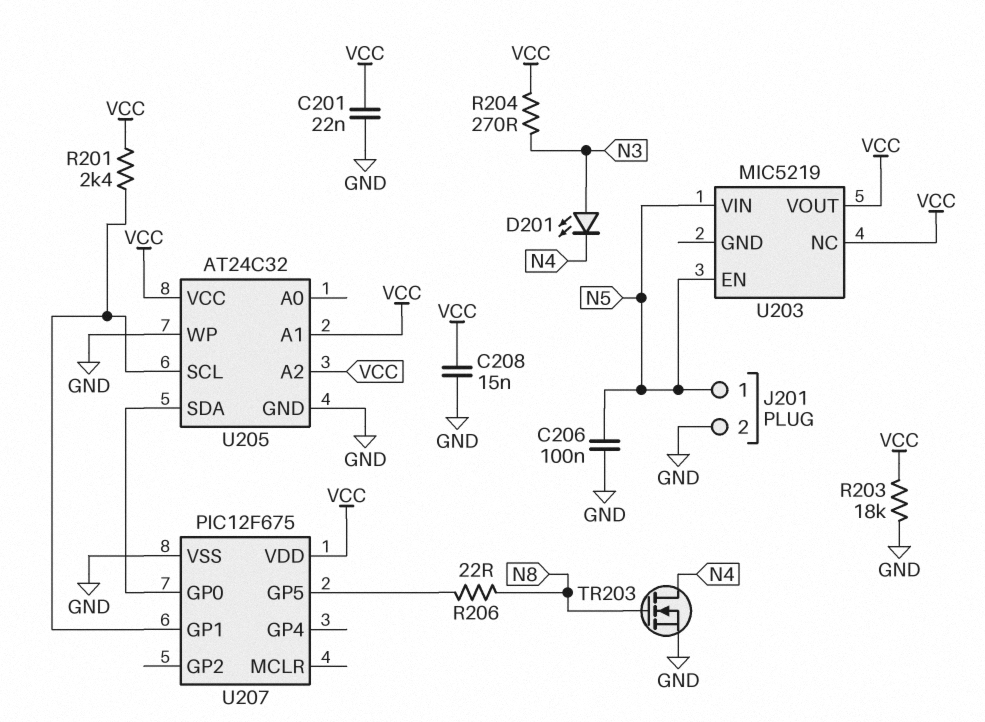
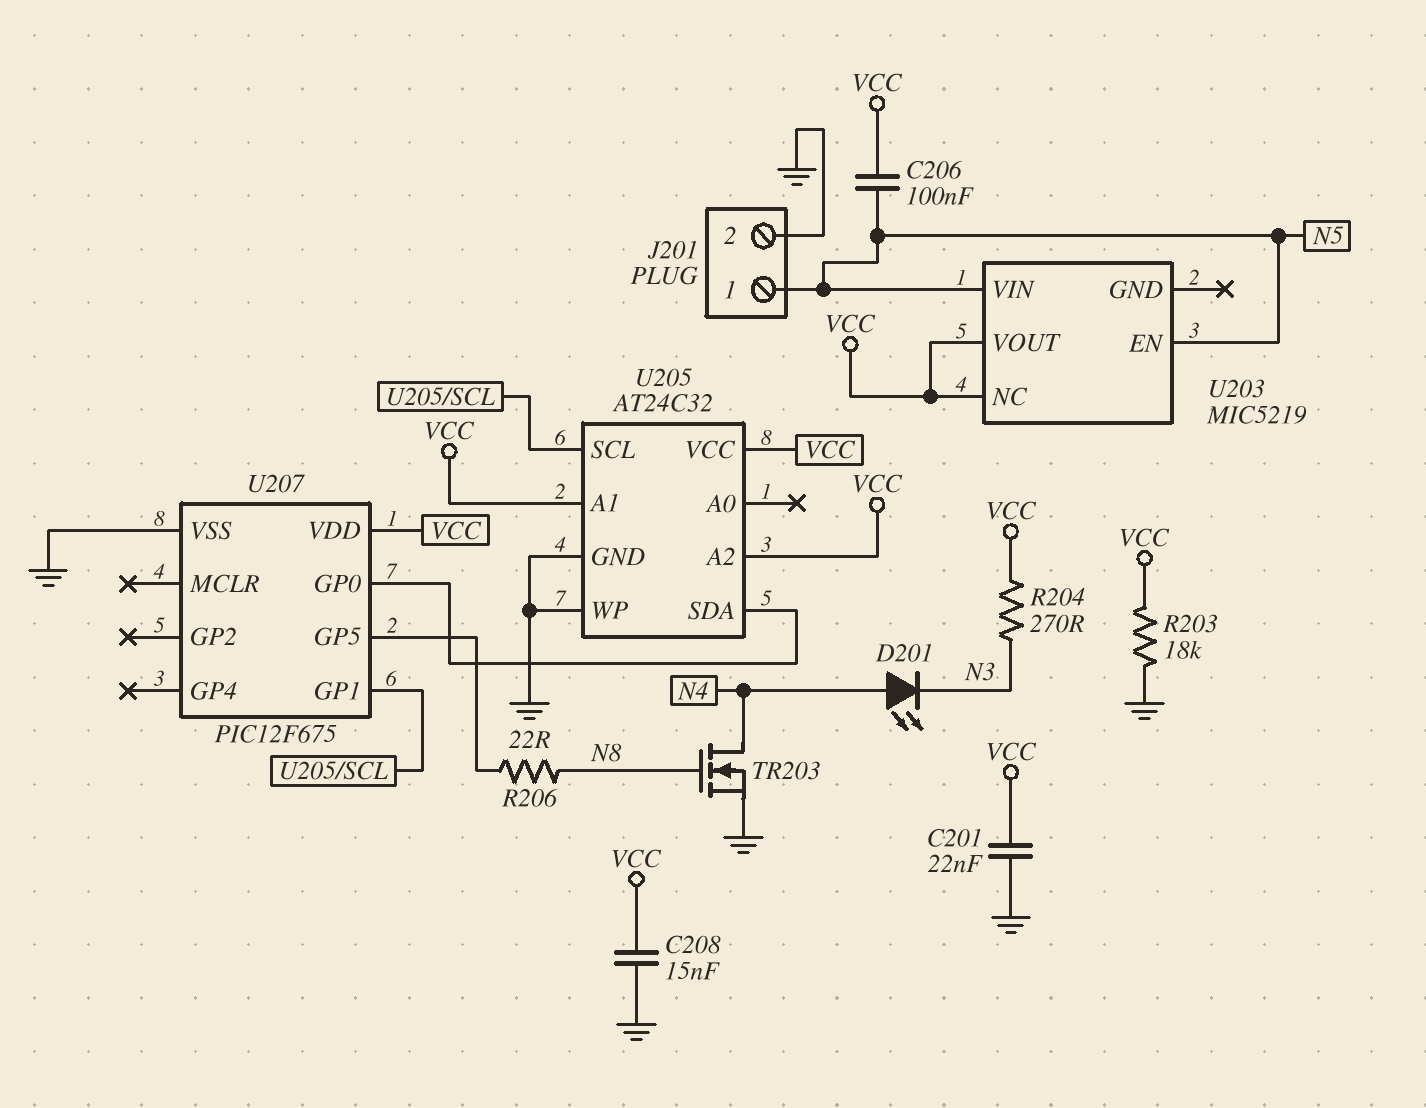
C206: 100nF (GND, N5) -> 100nF (N5, VCC)
D201: LED (A N3, K N4) -> LED (A N4, K N3)
R201: 2.4k (U205/SCL, VCC) -> none

